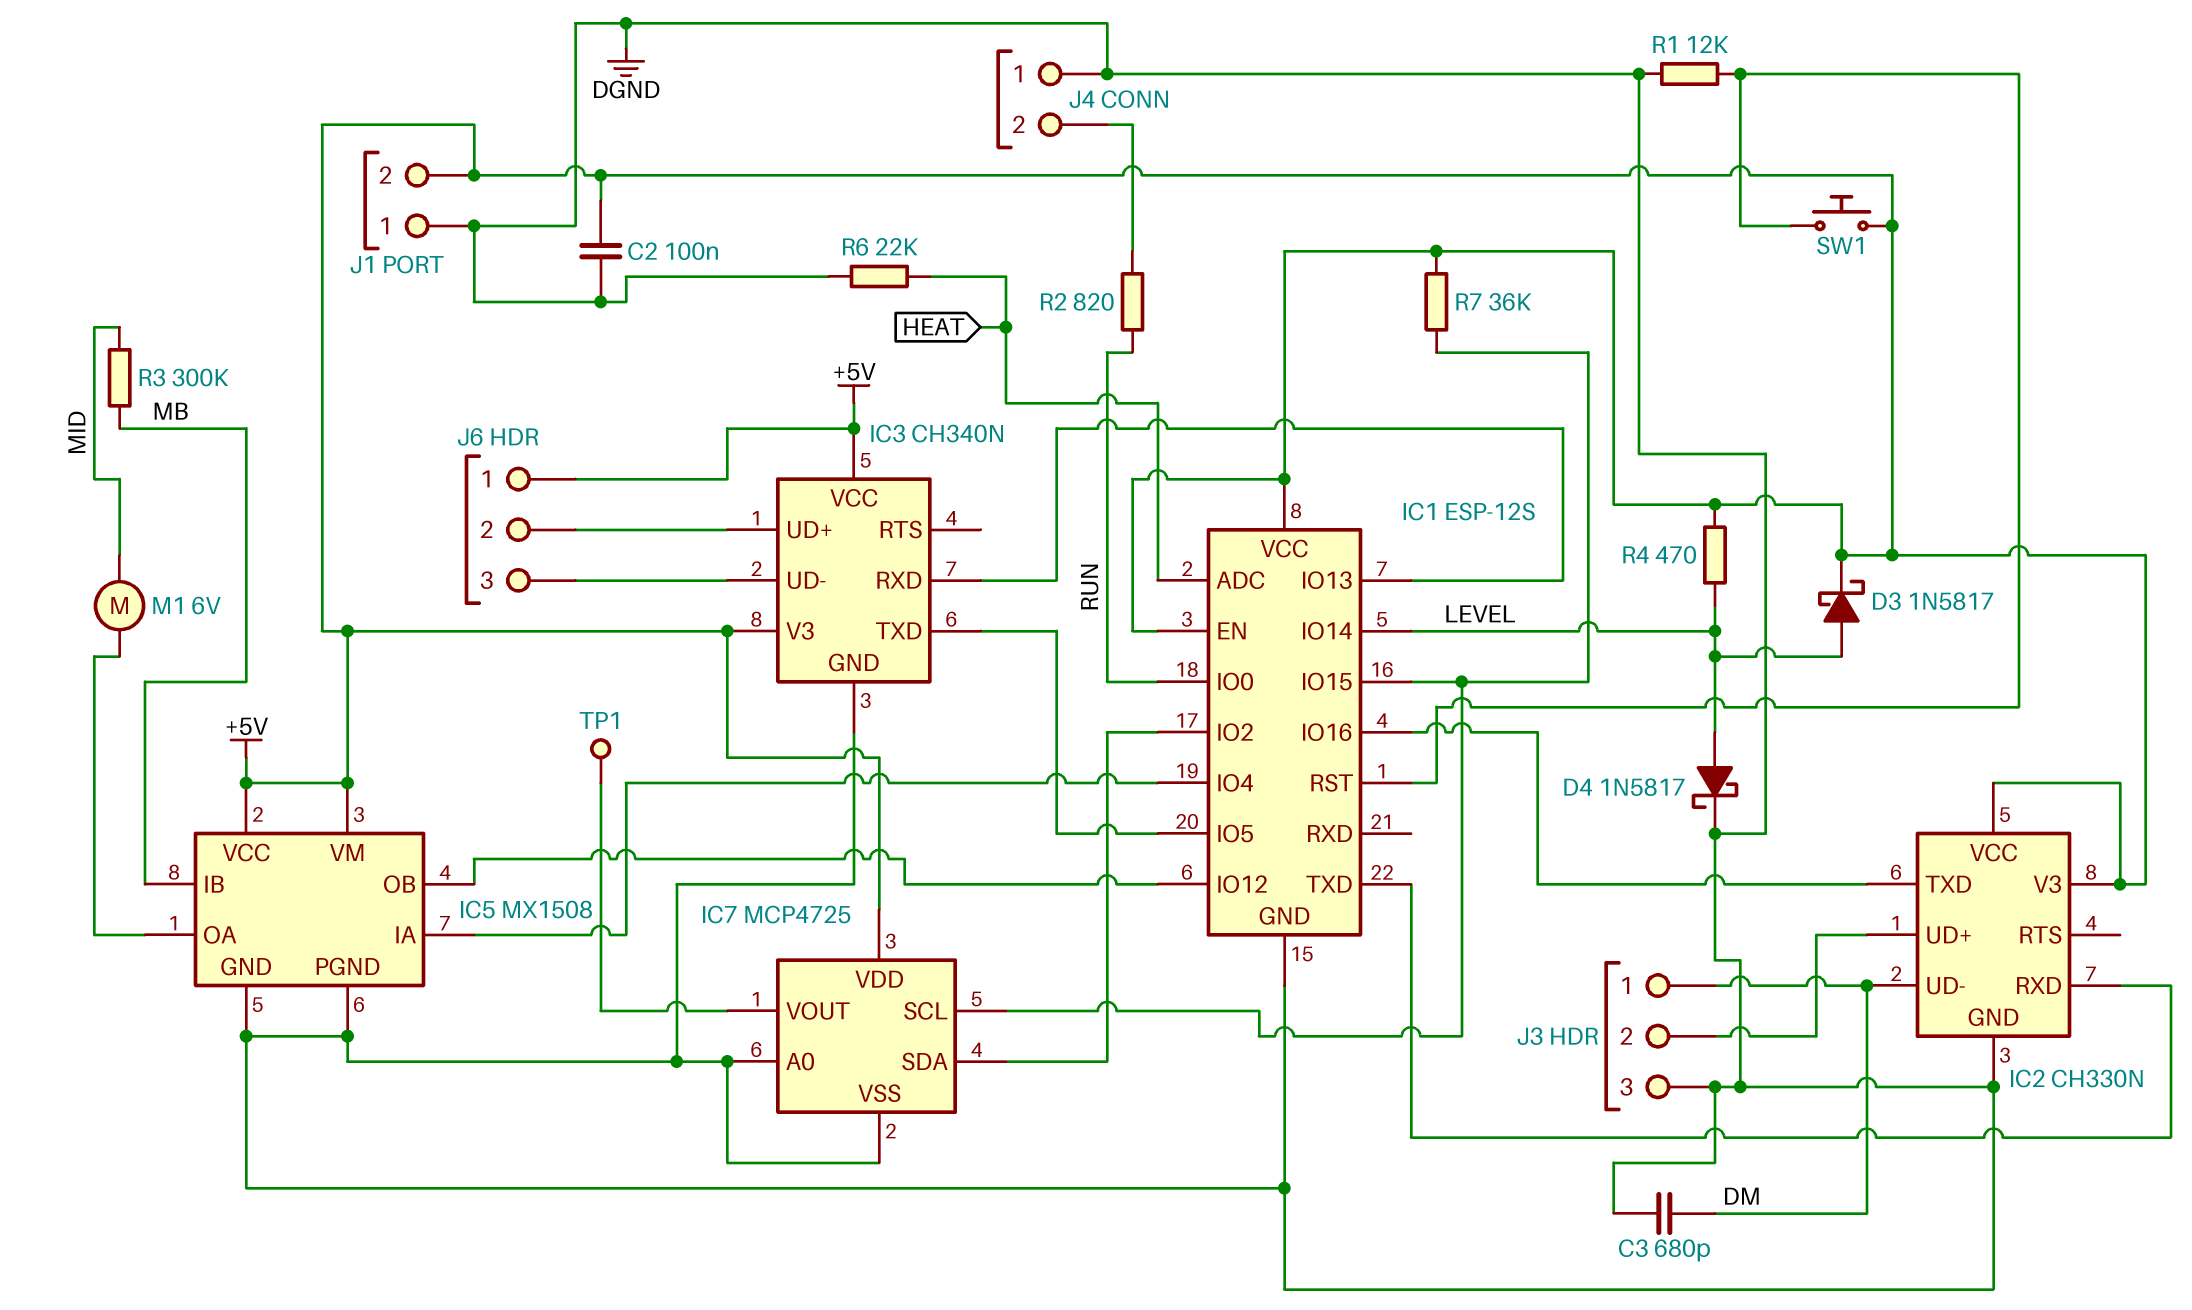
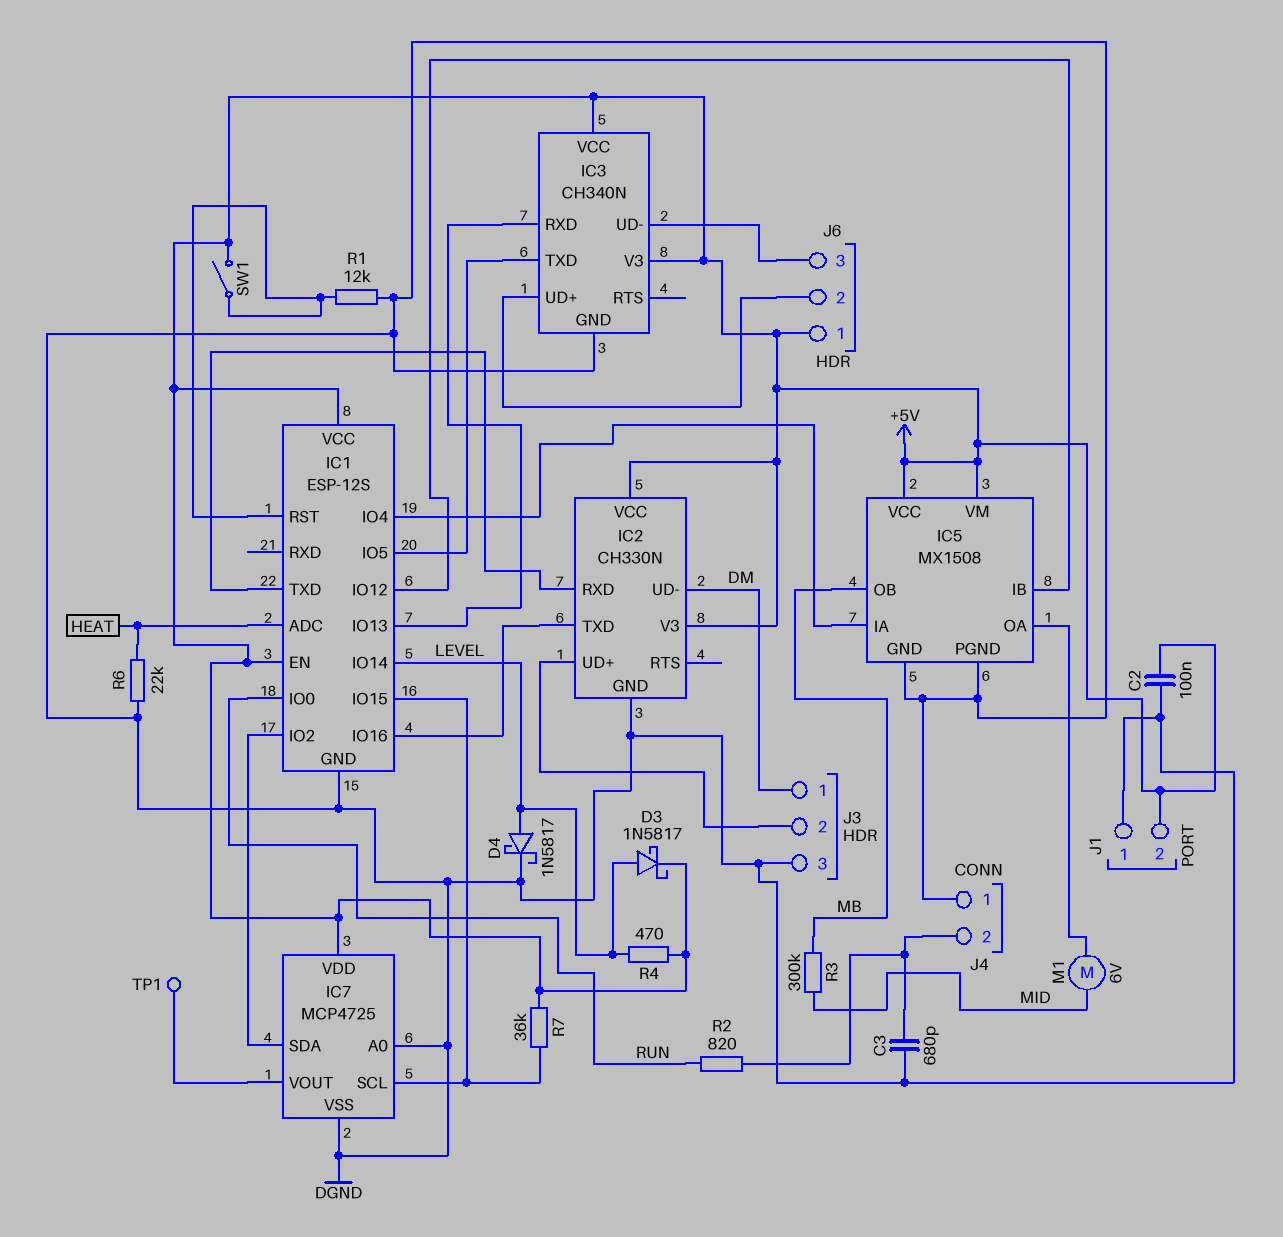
C3: 680pF (DGND, DM) -> 680pF (DGND, J4/2)
IC5 pin IB: MB -> IC1/IO12
IC5 pin OB: IC1/IO12 -> MB
SW1: button (+5V, IC1/RST) -> switch (+5V, IC1/RST)

